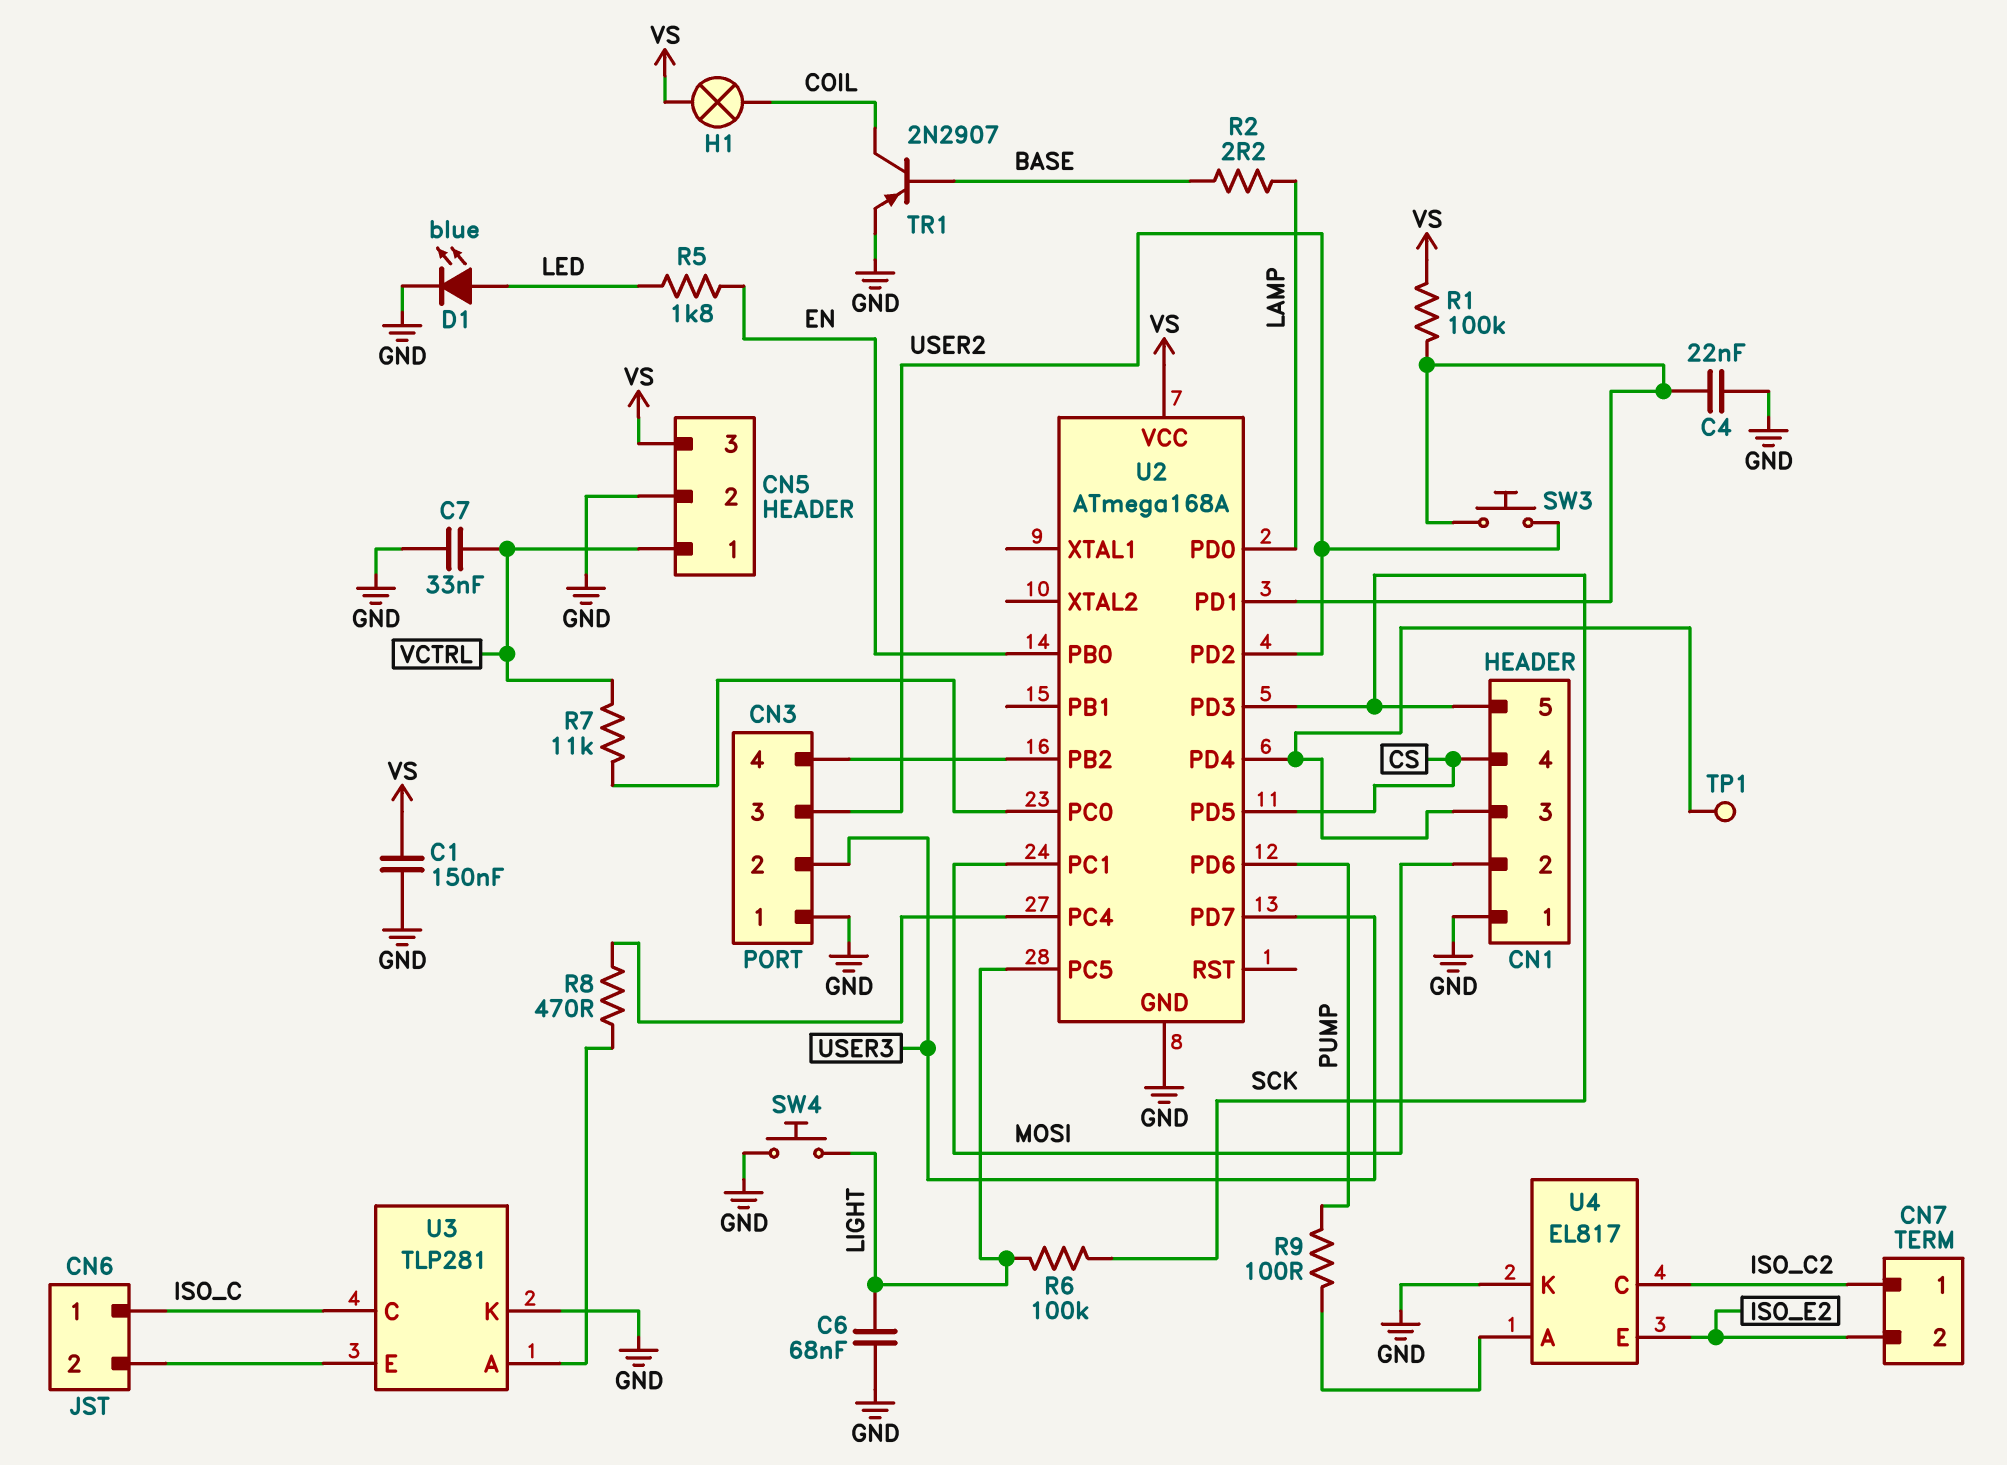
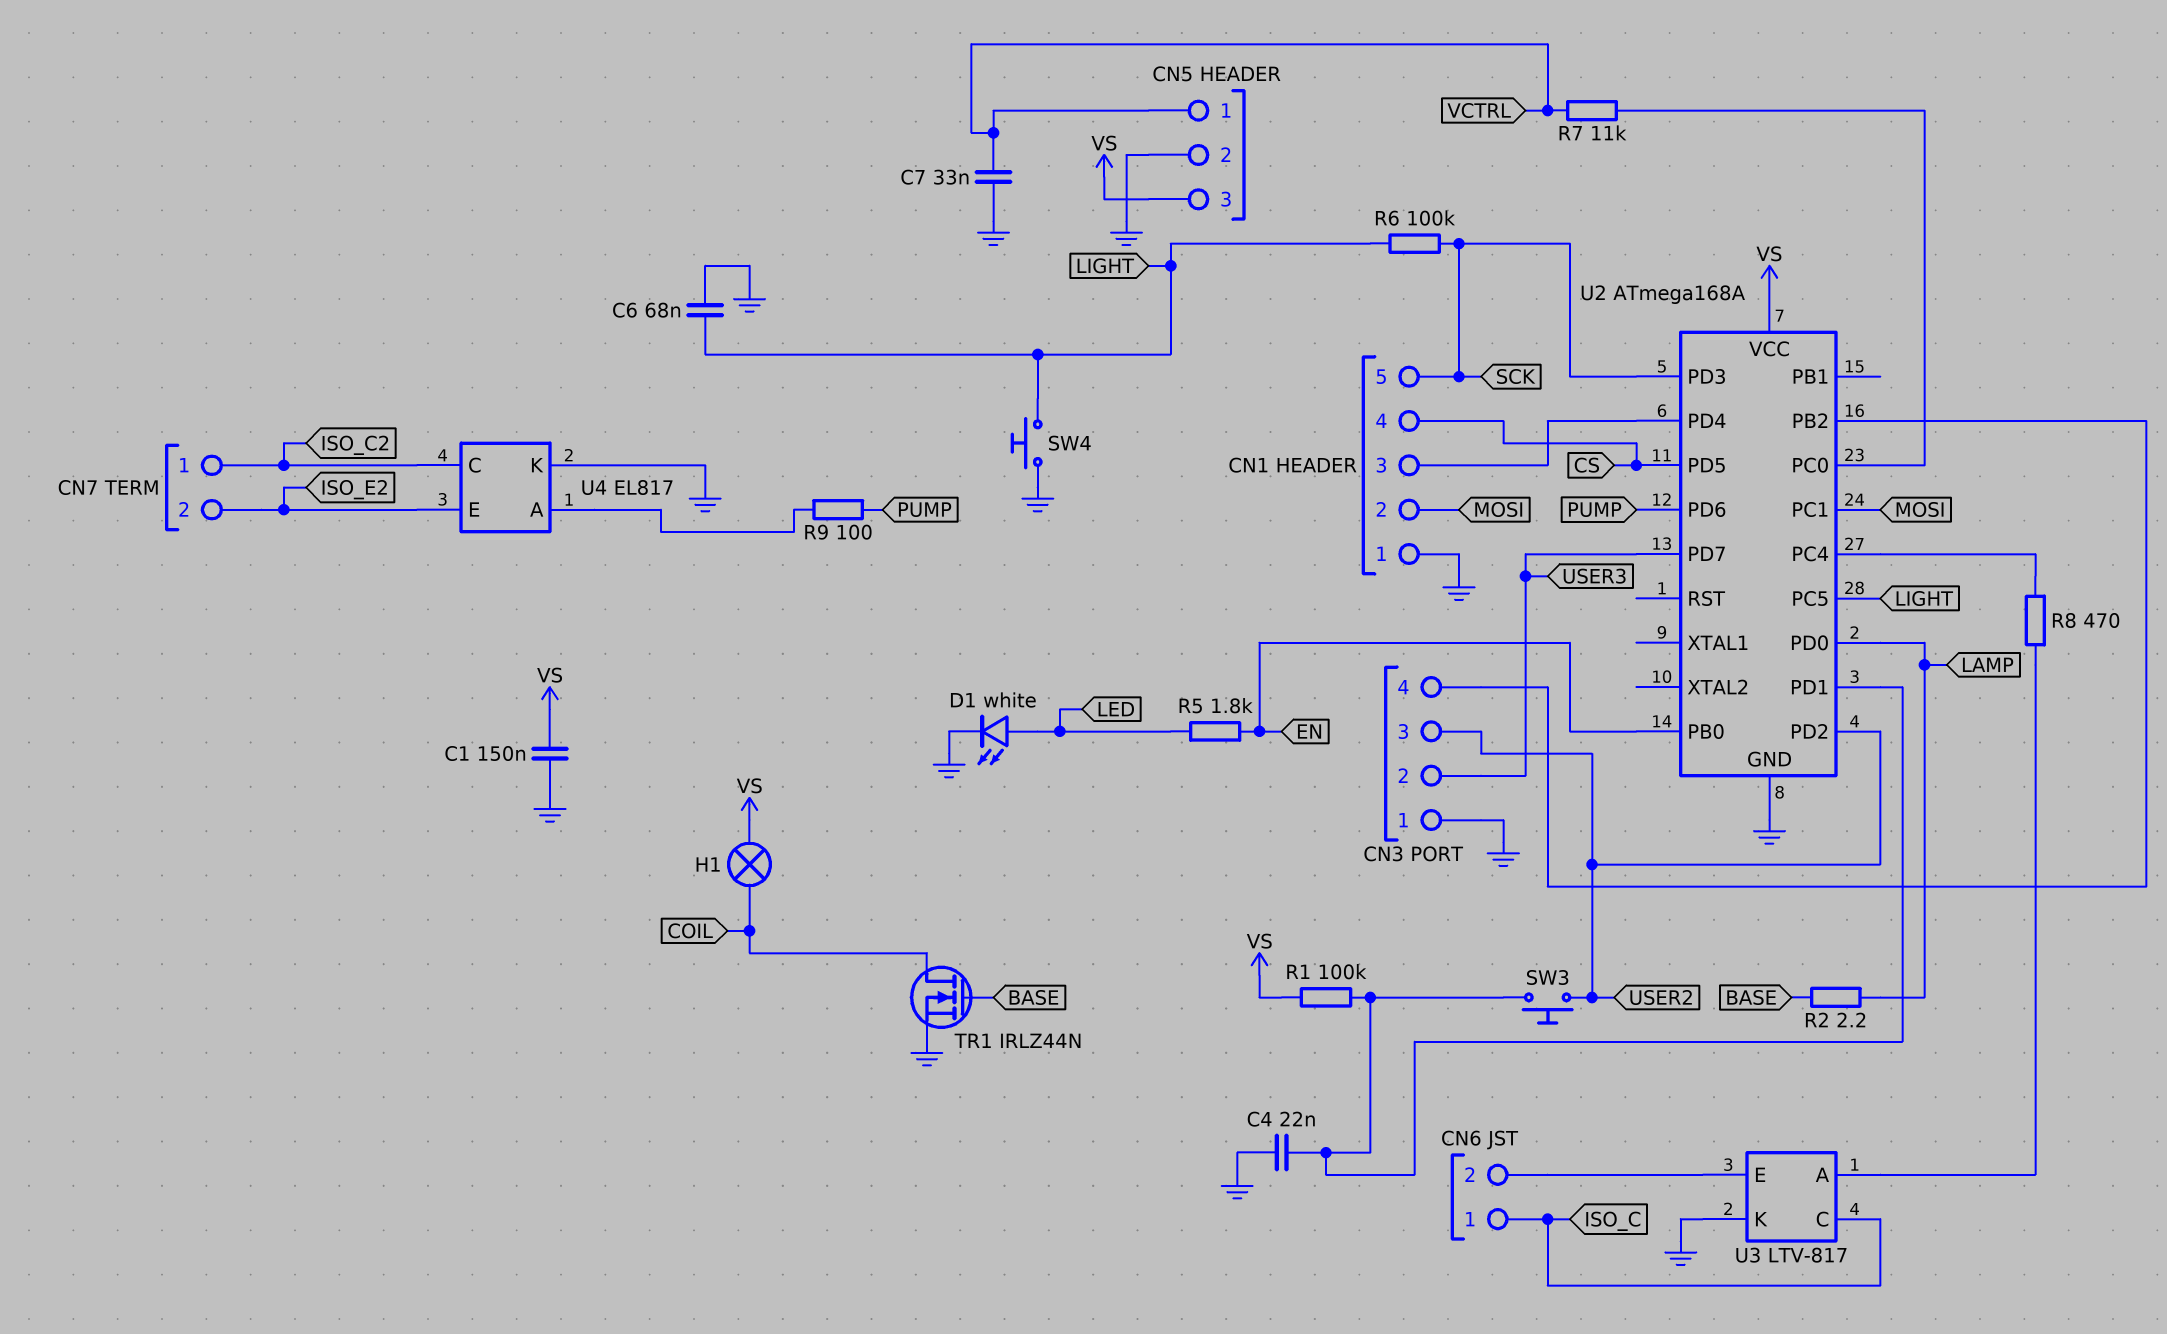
D1: LED blue (A LED, K GND) -> LED white (A LED, K GND)
TP1: test point (CN1/3) -> none
TR1: PNP 2N2907 (B BASE, C COIL, E GND) -> NMOS IRLZ44N (G BASE, D COIL, S GND)
U3: TLP281 -> LTV-817

